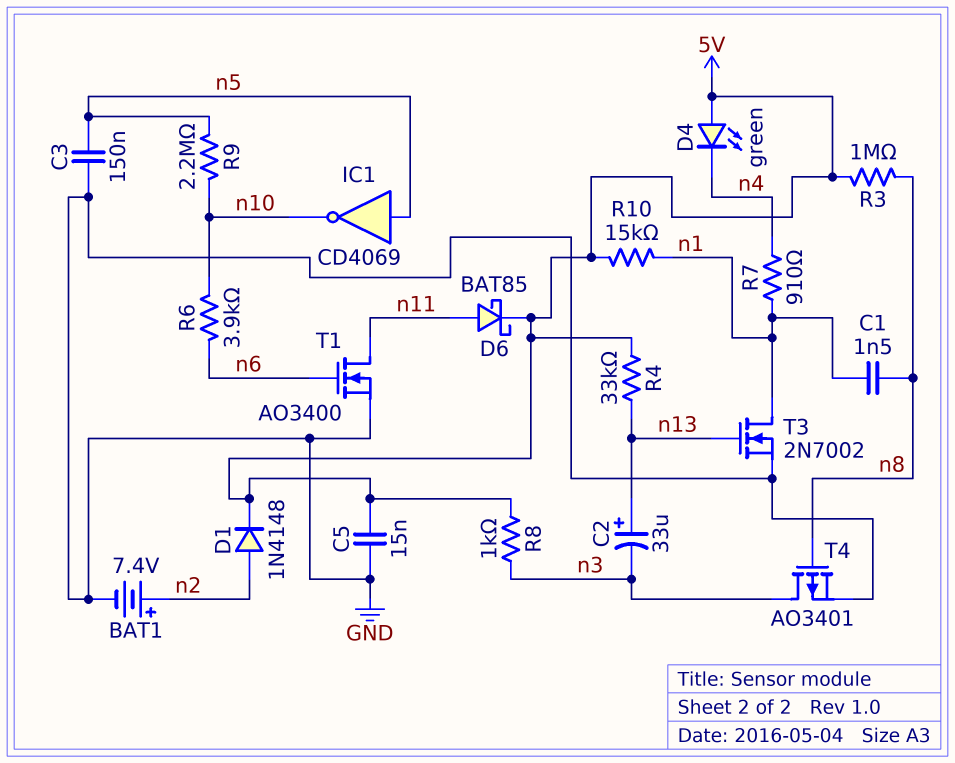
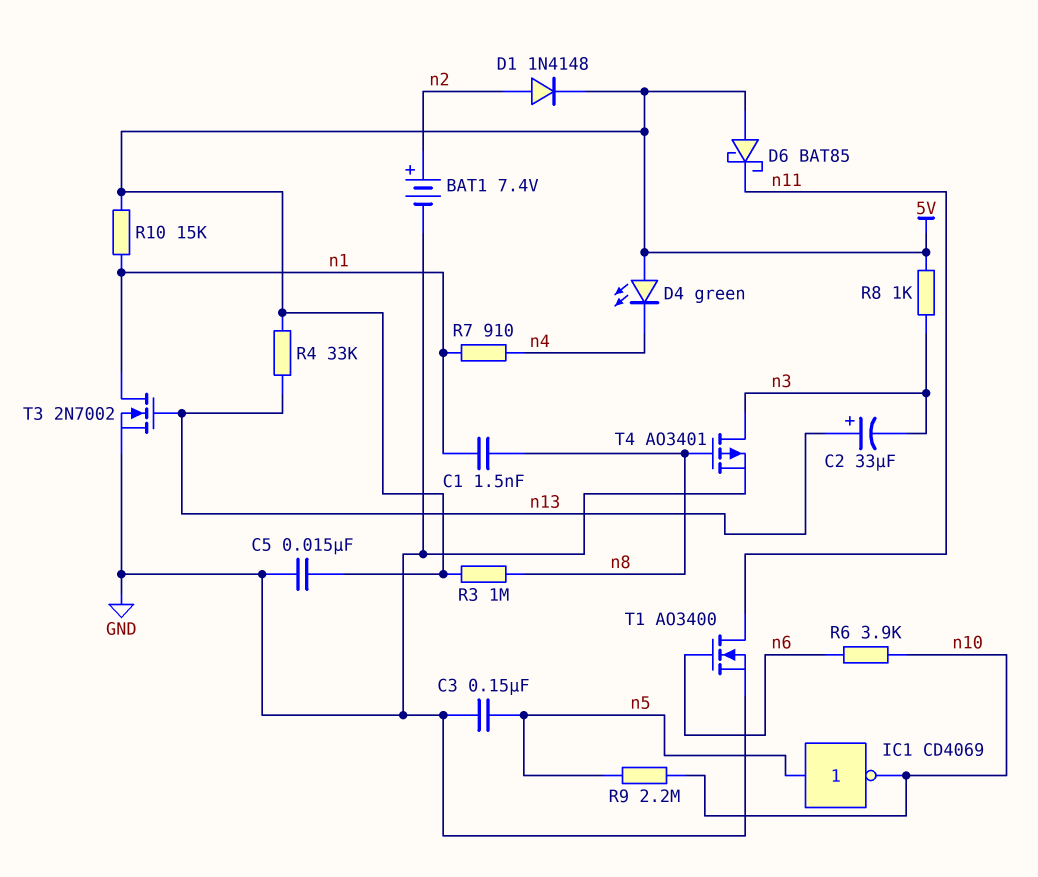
D6: schottky BAT85 (A n11, K 5V) -> schottky BAT85 (A 5V, K n11)

